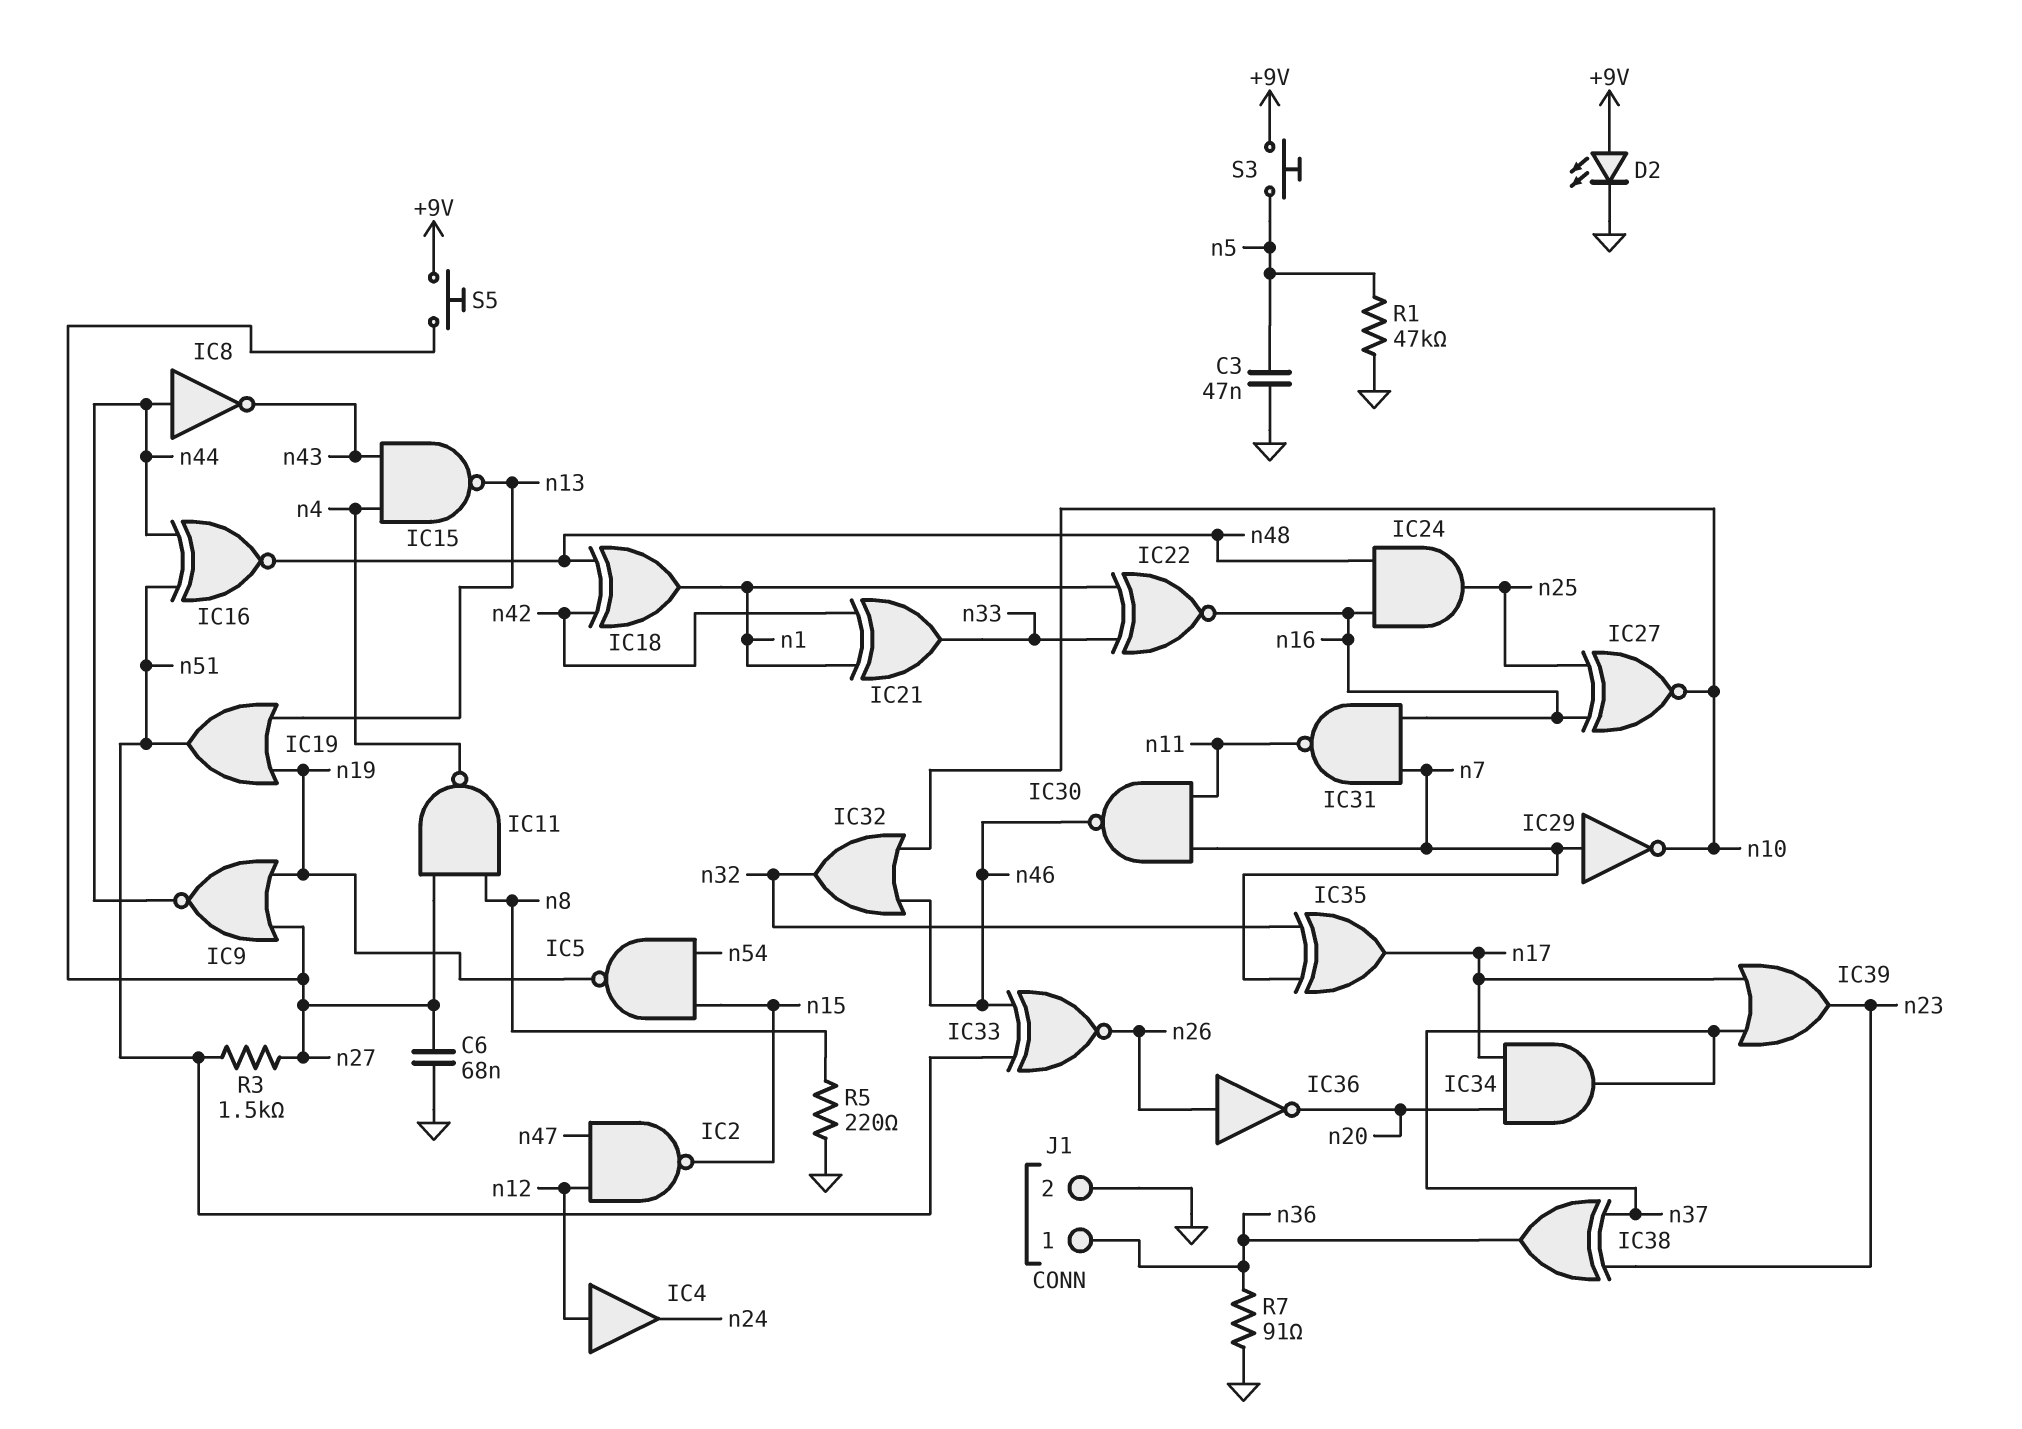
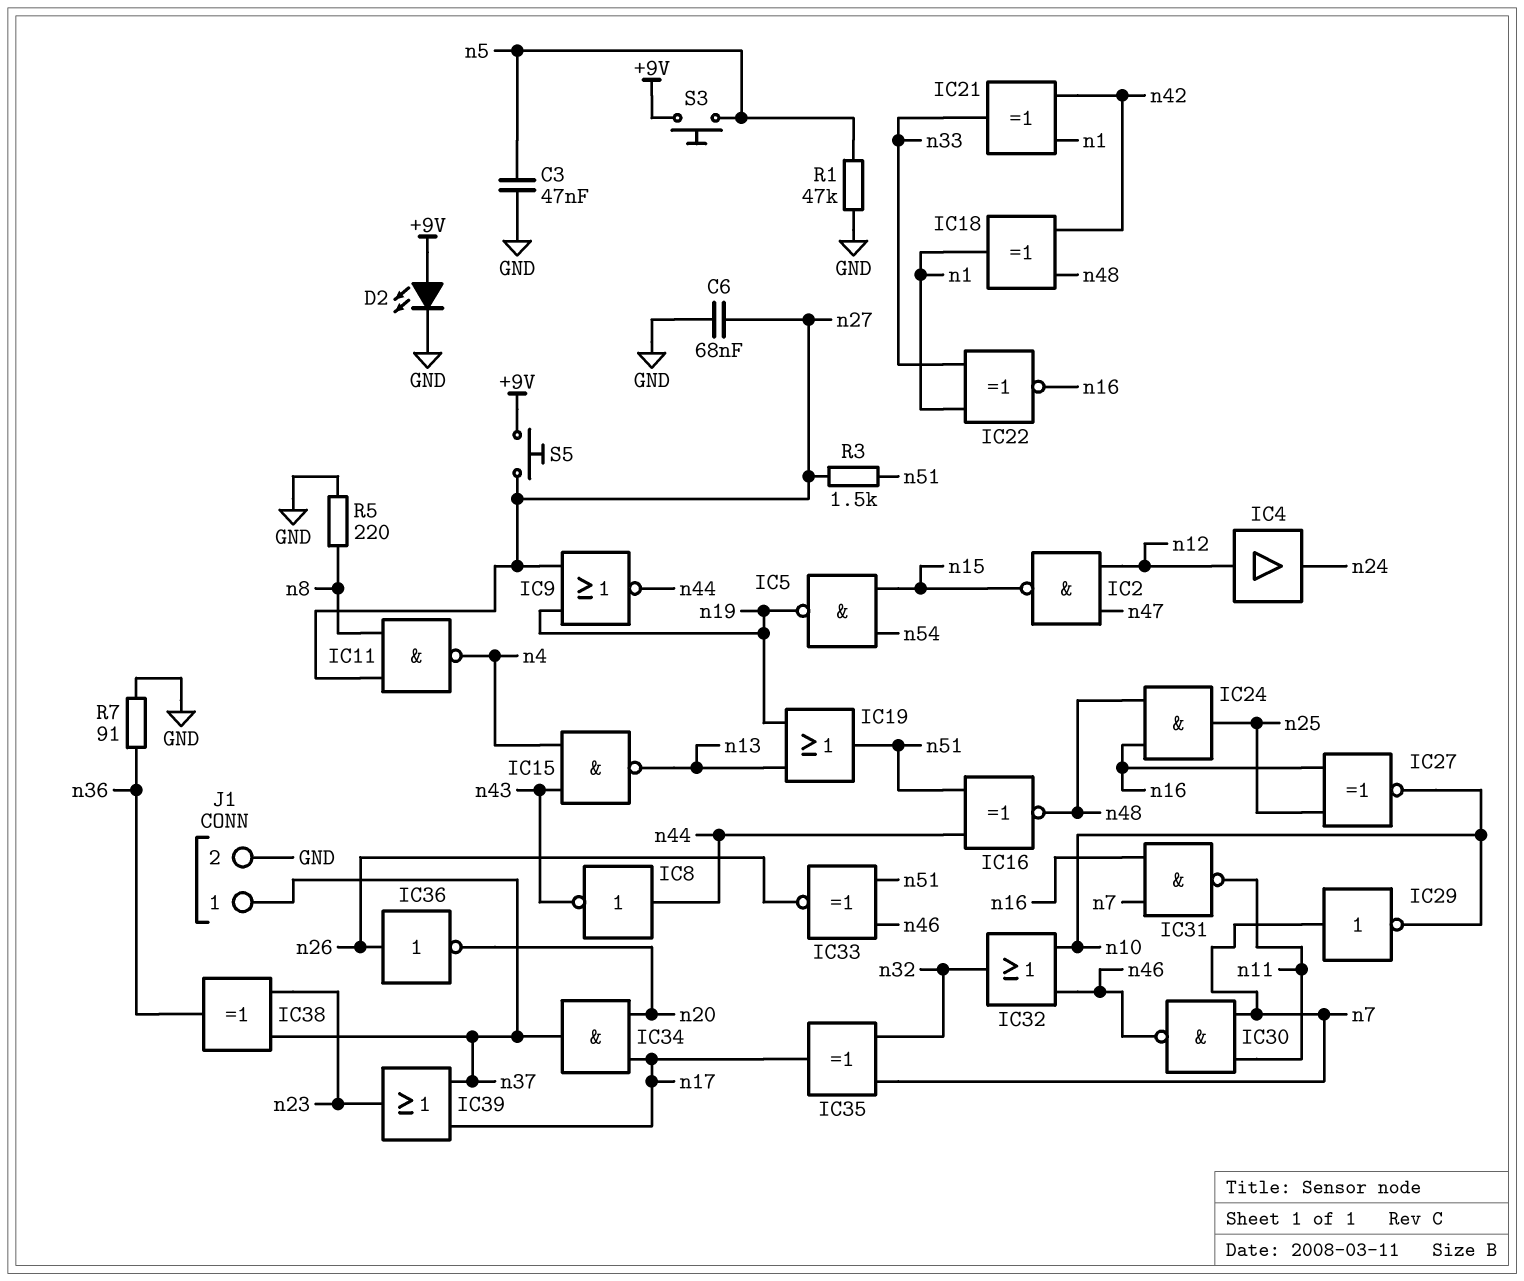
J1 pin 1: n36 -> n37

